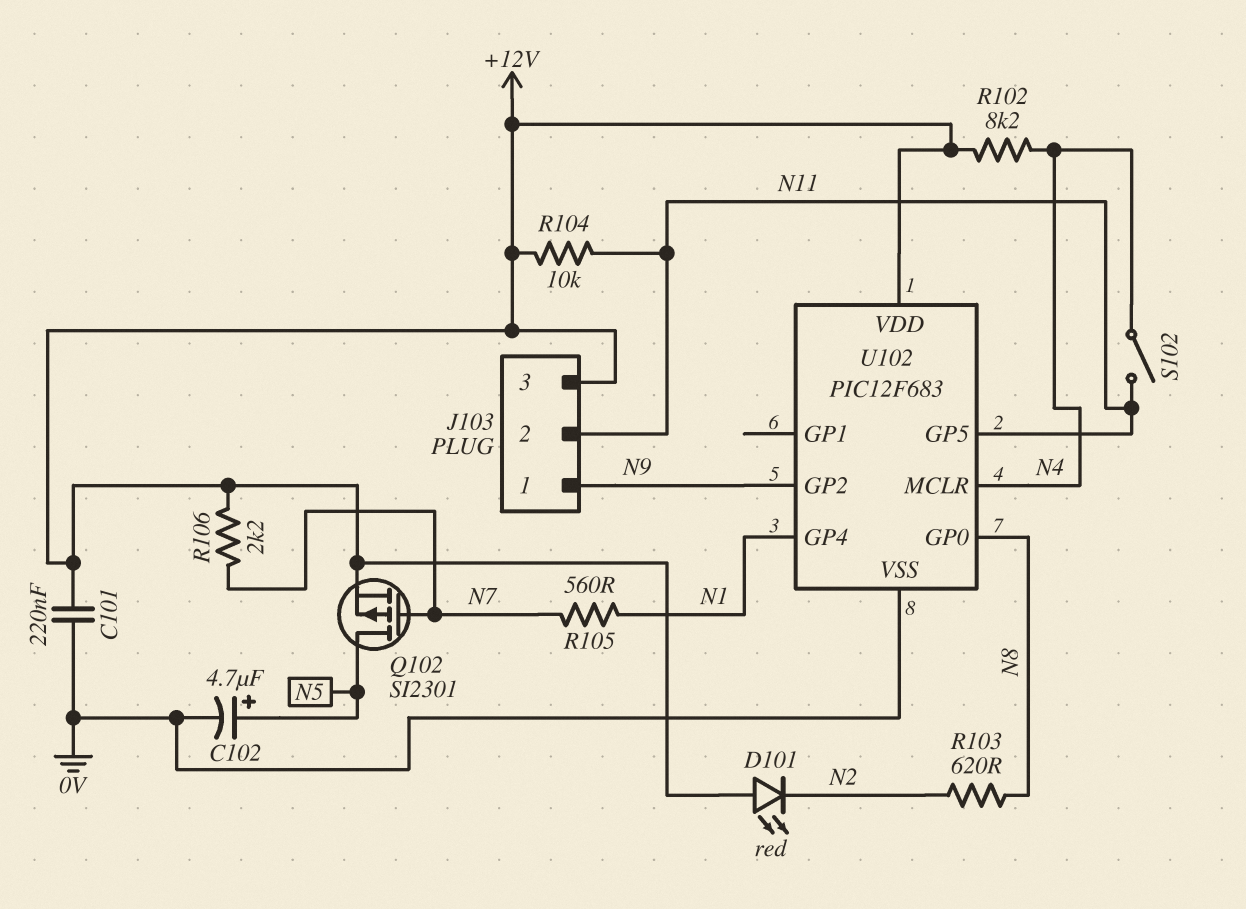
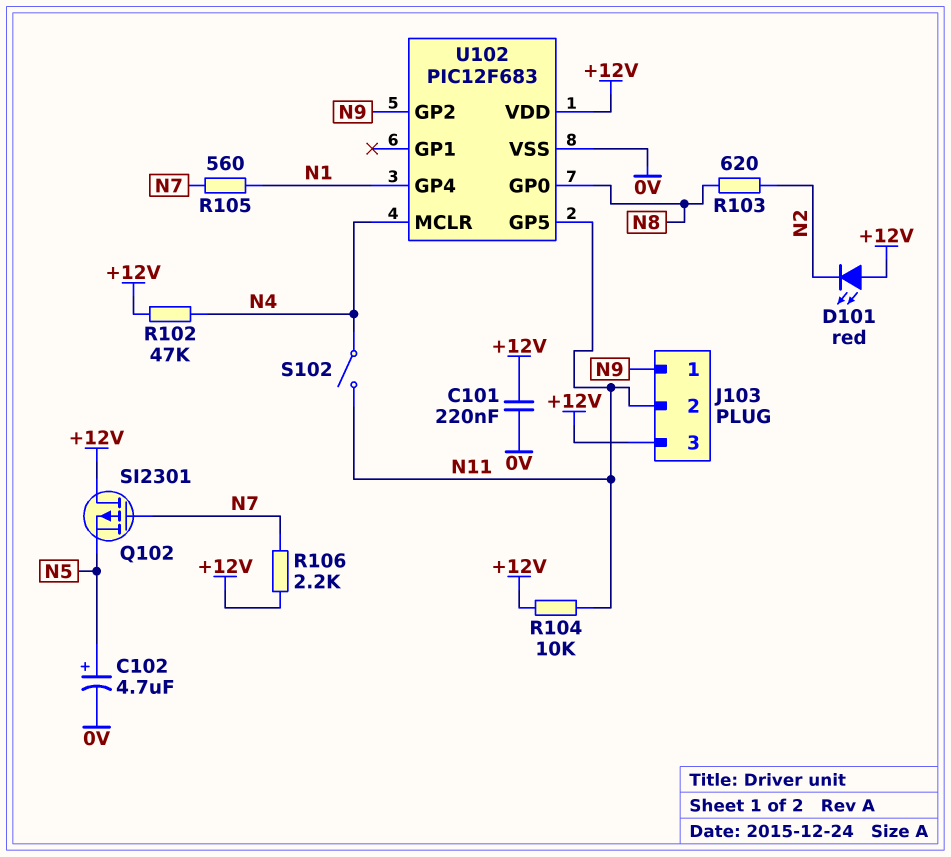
Q102: PMOS SI2301 (G N7, D N5, S +12V) -> PMOS SI2301 (G N7, D +12V, S N5)
R102: 8.2k (+12V, N4) -> 47k (+12V, N4)

